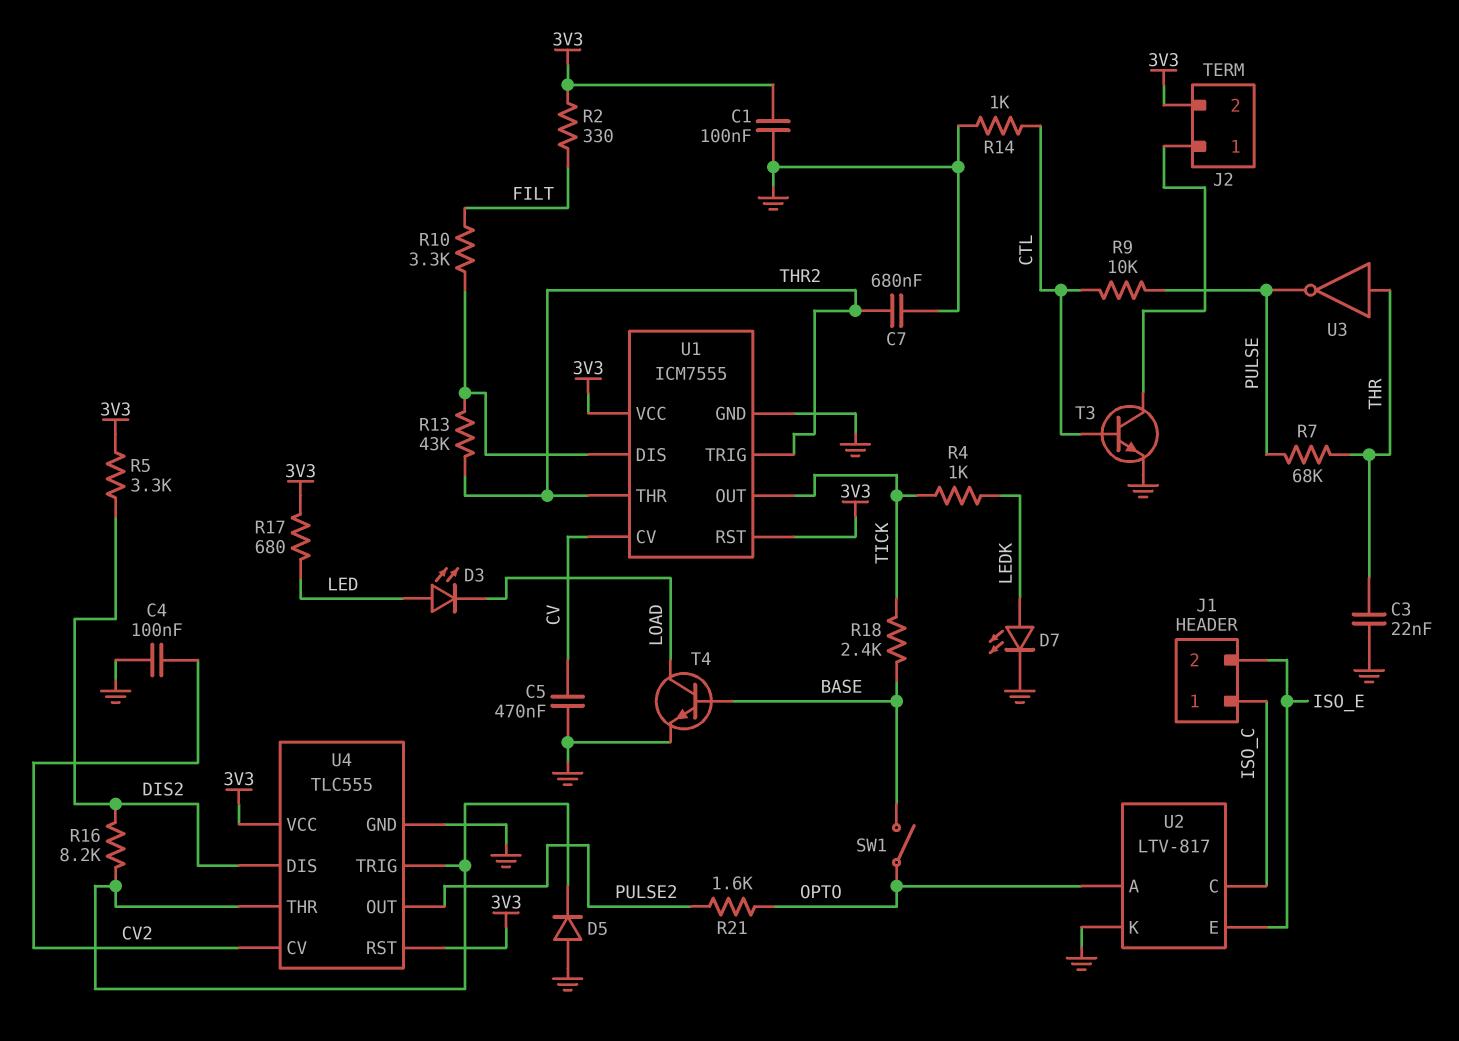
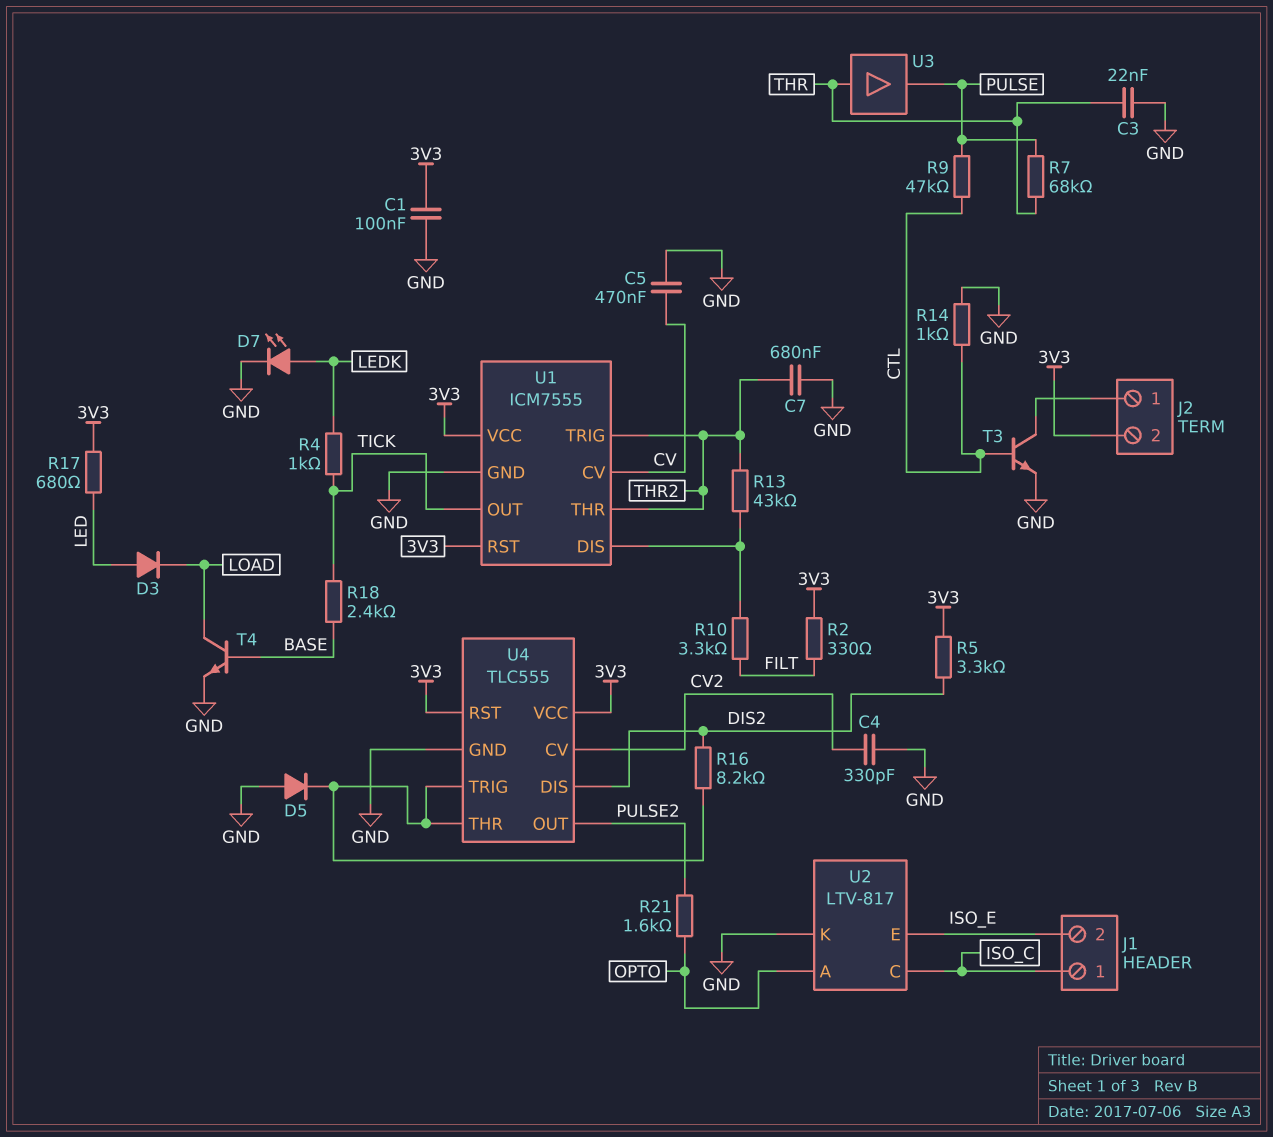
C4: 100nF (CV2, GND) -> 330pF (CV2, GND)
D3: LED (A LED, K LOAD) -> diode (A LED, K LOAD)
R9: 10k (CTL, PULSE) -> 47k (CTL, PULSE)
SW1: switch (BASE, OPTO) -> none
U3: NOT (in THR, out PULSE) -> buffer (in THR, out PULSE)

